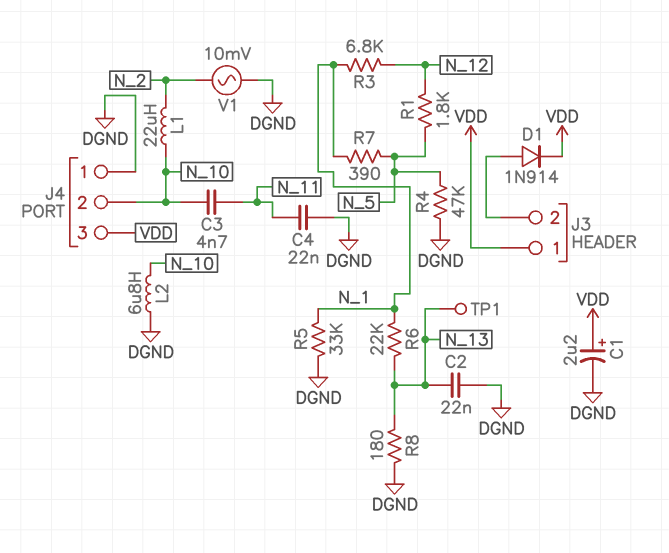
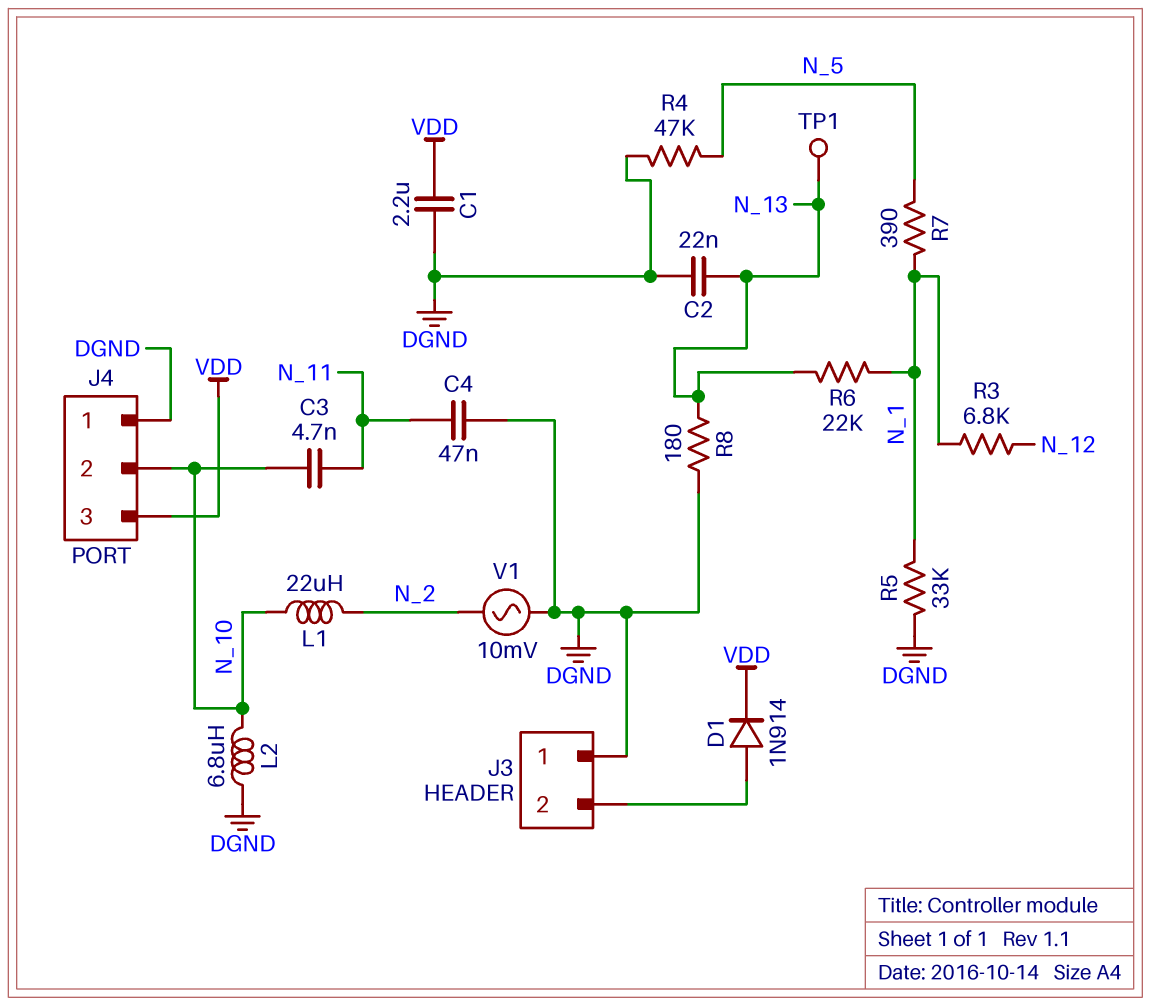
C1: 2.2uF (plus VDD, minus DGND) -> 2.2uF (DGND, VDD)
C4: 22nF (DGND, N_11) -> 47nF (DGND, N_11)
J3 pin 1: VDD -> DGND
R1: 1.8k (N_5, N_12) -> none

